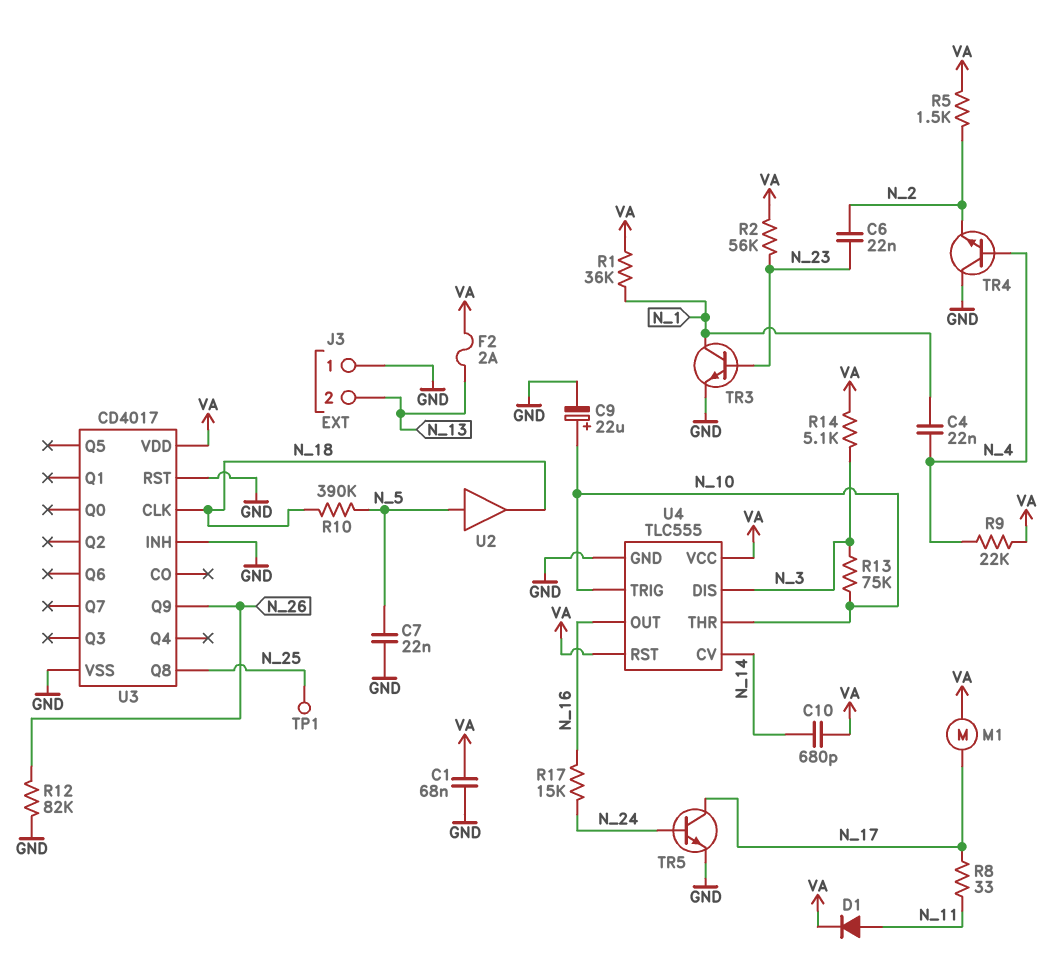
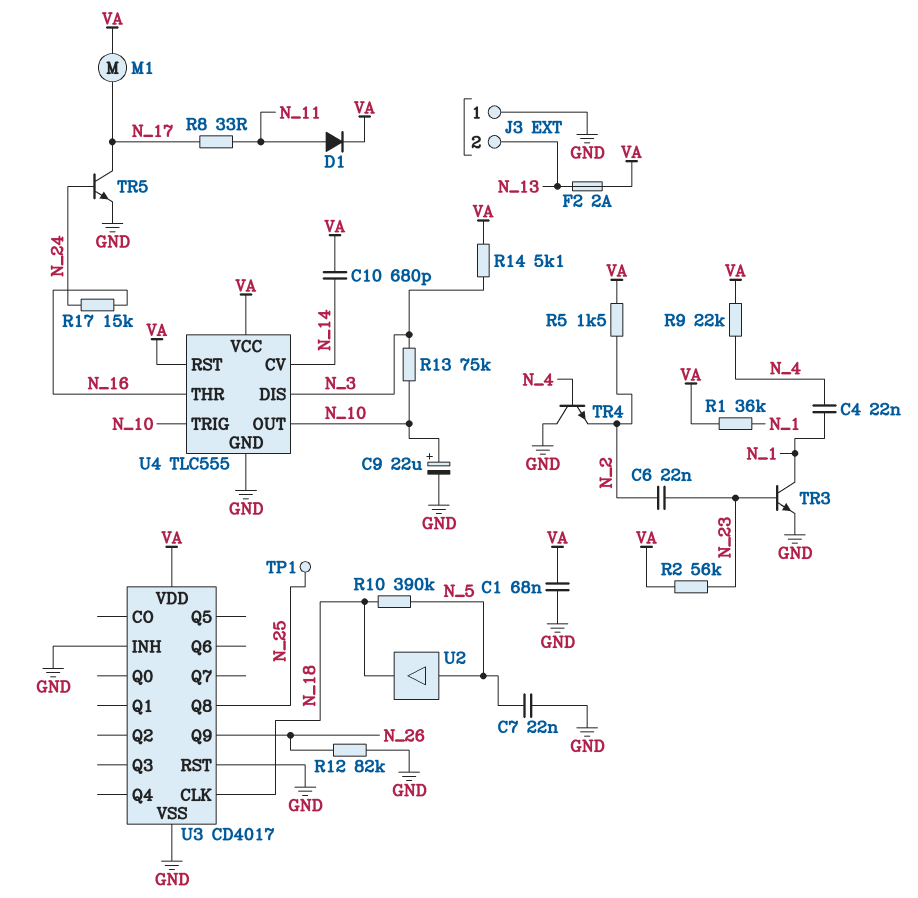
U4 pin OUT: N_16 -> N_10
U4 pin THR: N_10 -> N_16

